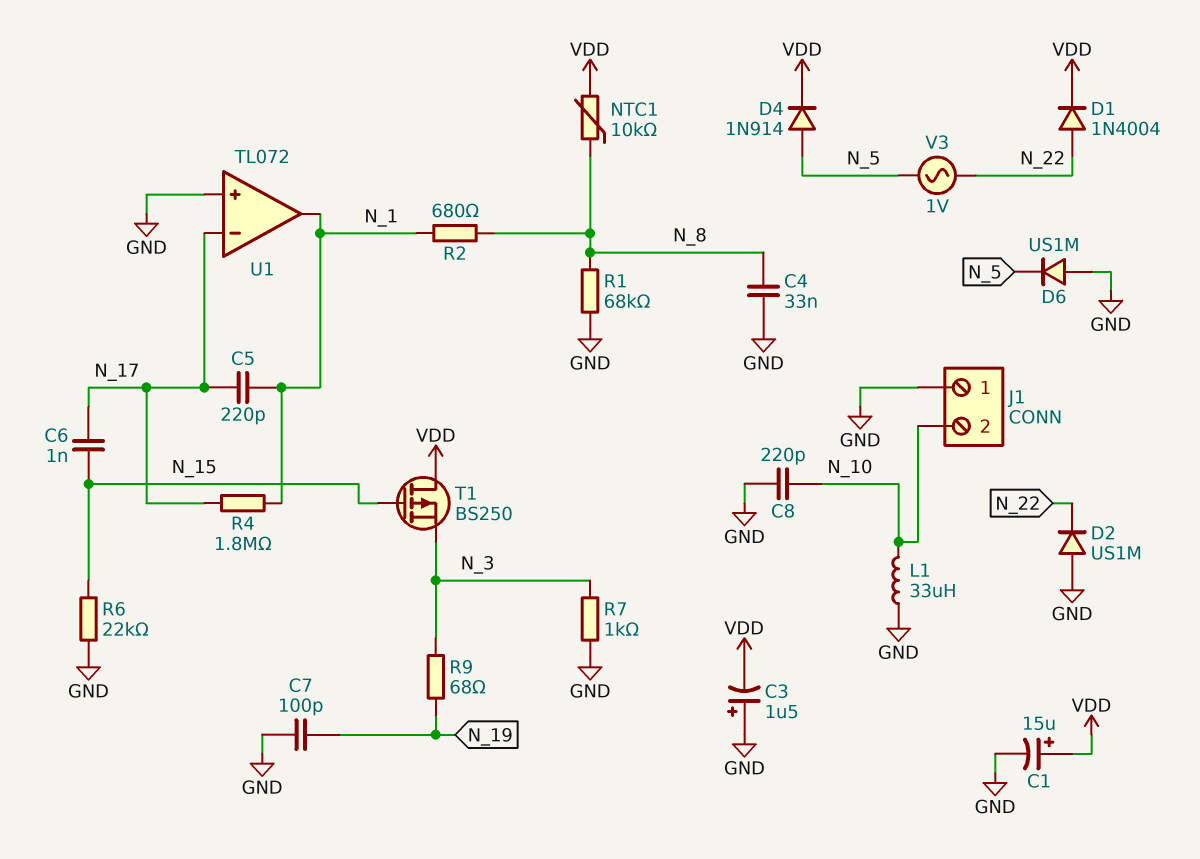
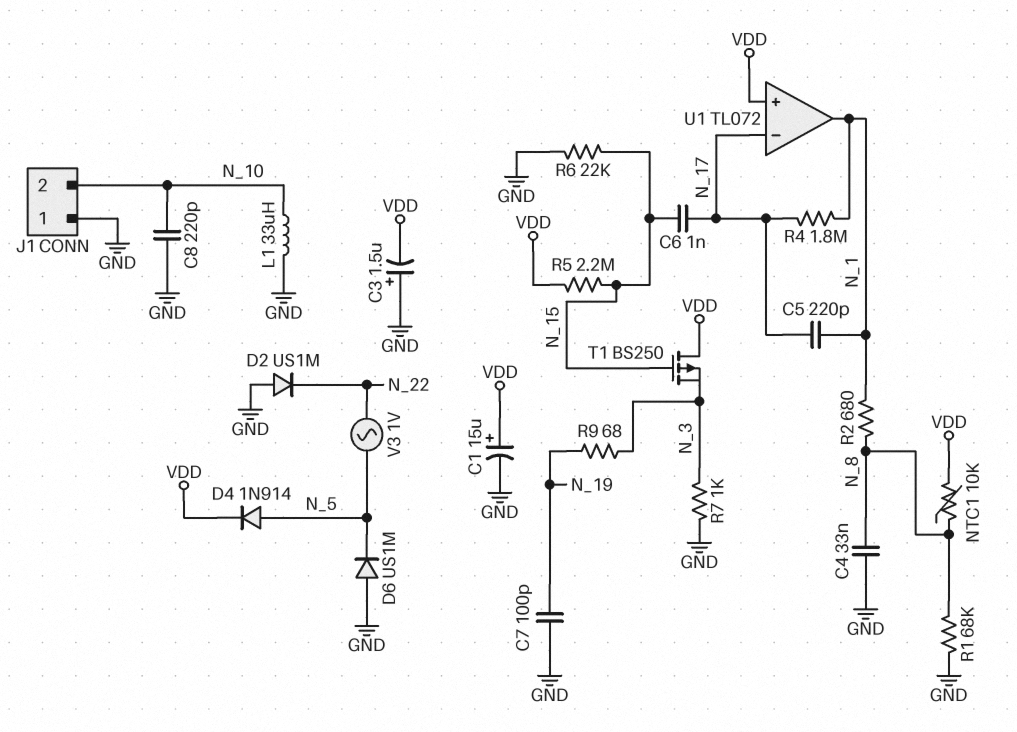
D1: diode 1N4004 (A N_22, K VDD) -> none
R5: none -> 2.2M (N_15, VDD)
U1 pin in+: GND -> VDD

